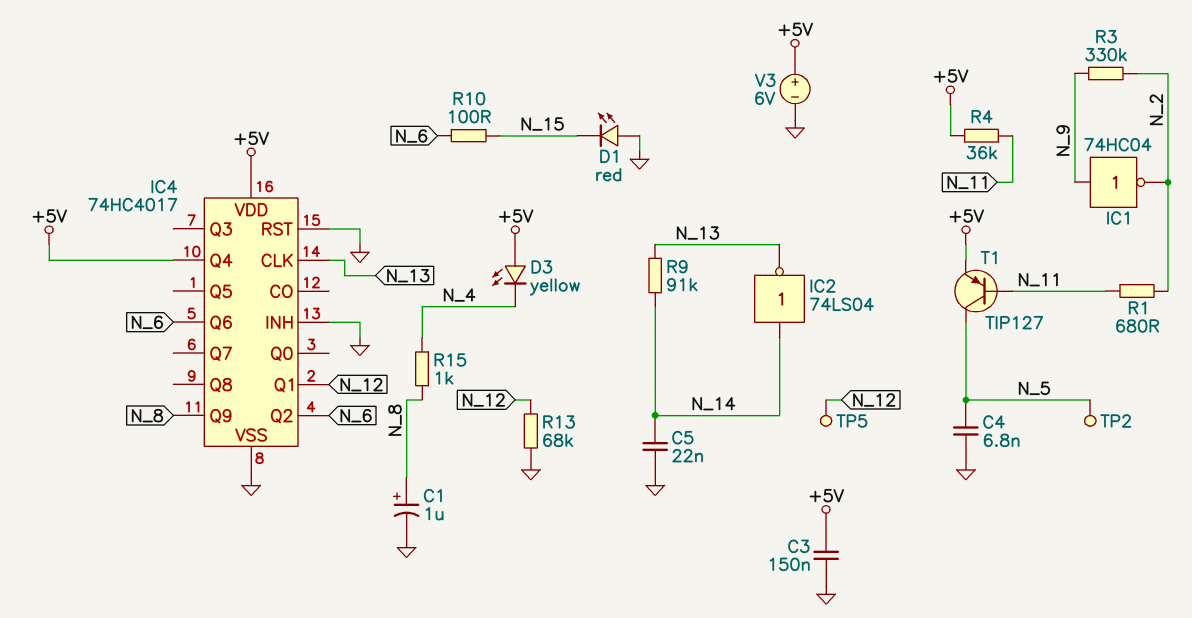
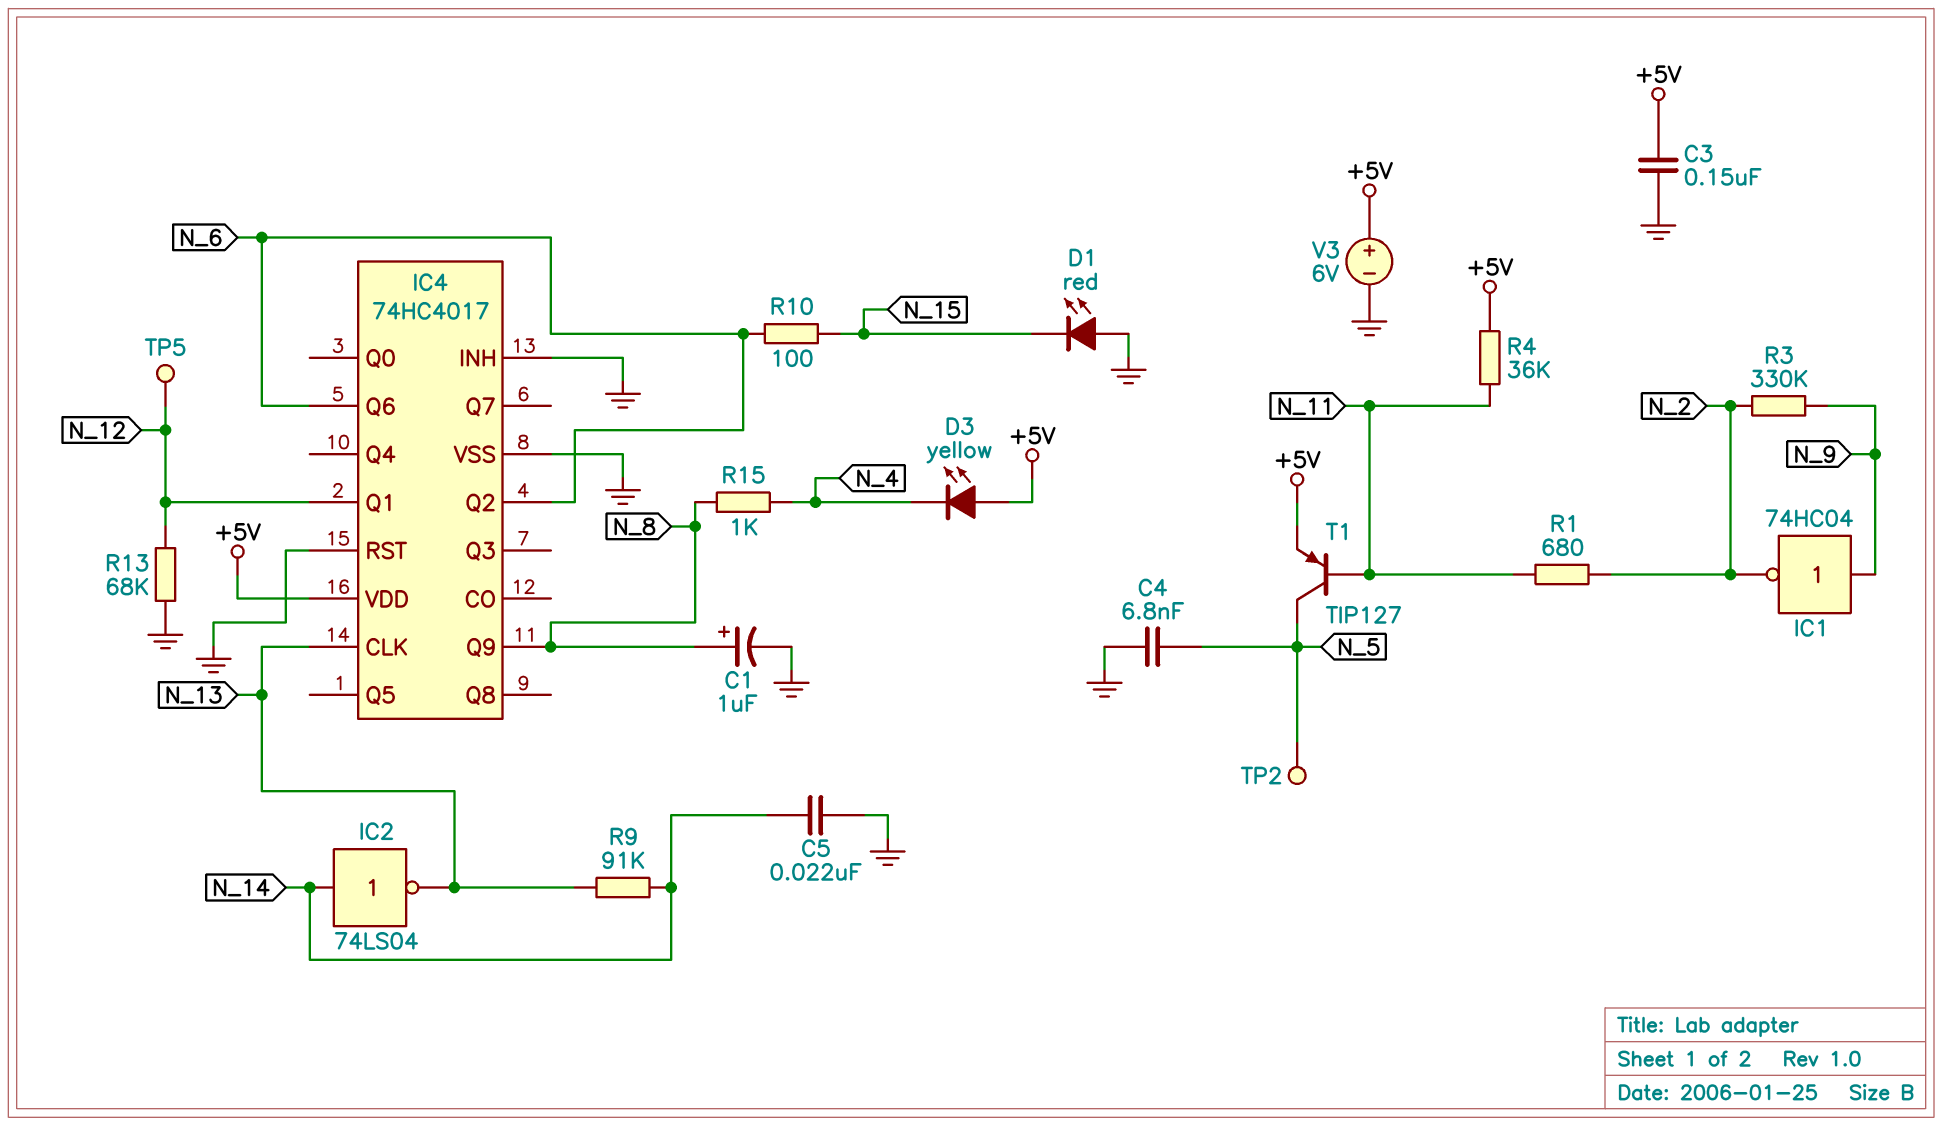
IC4 pin Q4: +5V -> none

